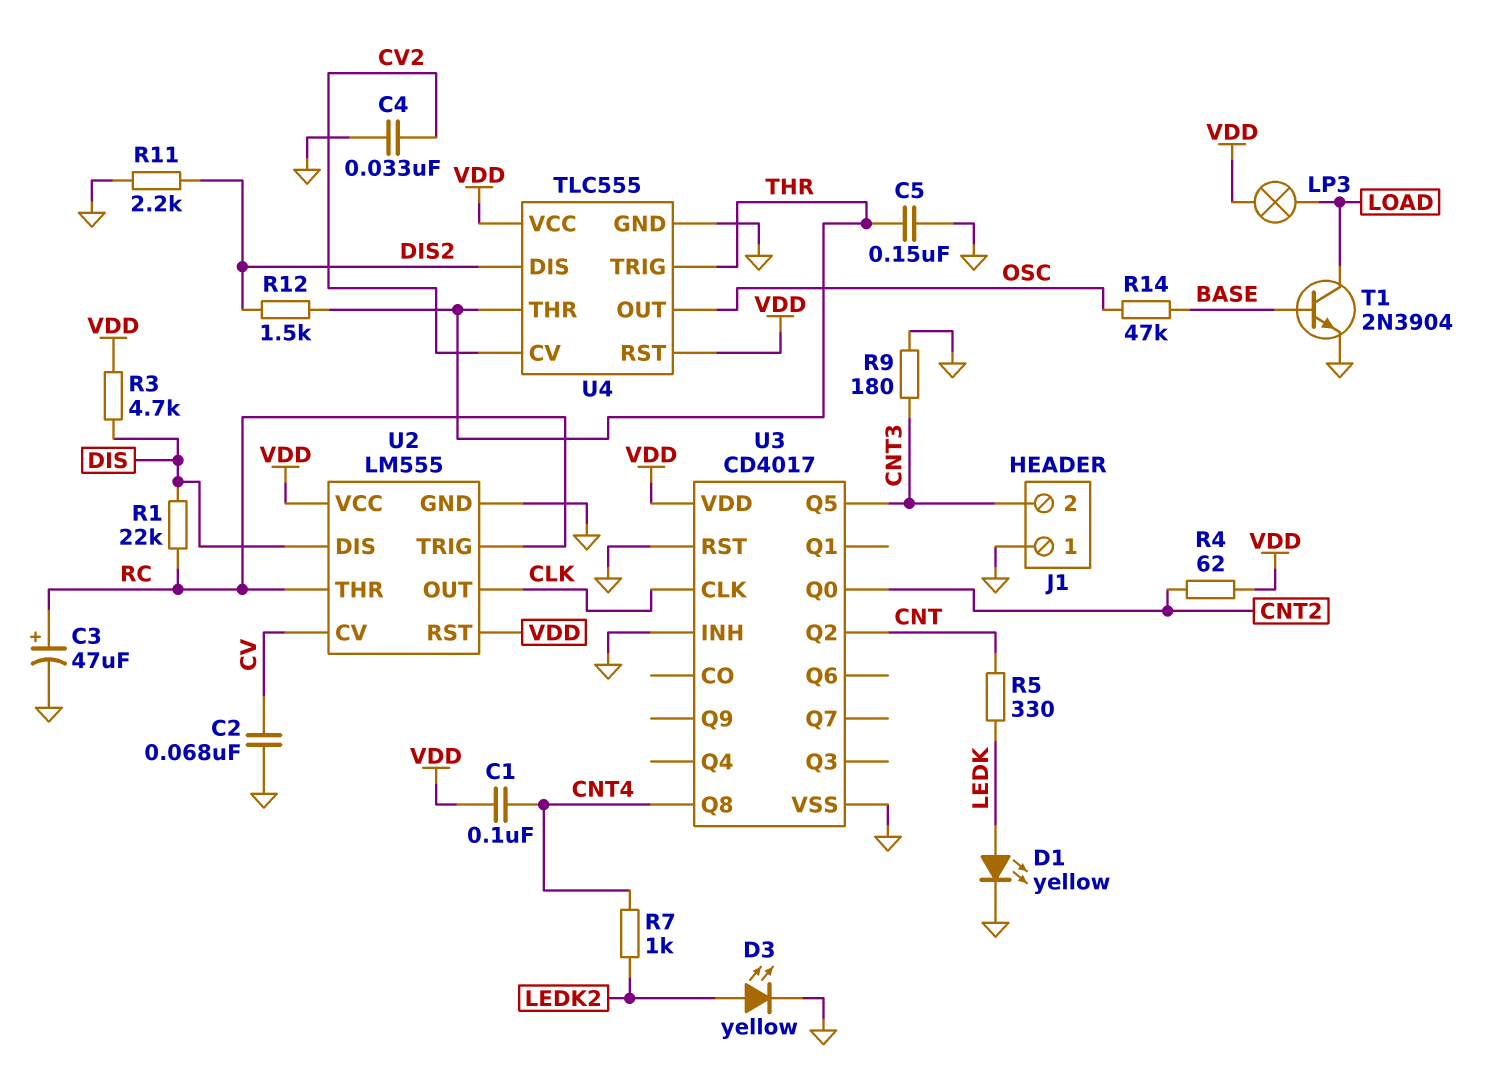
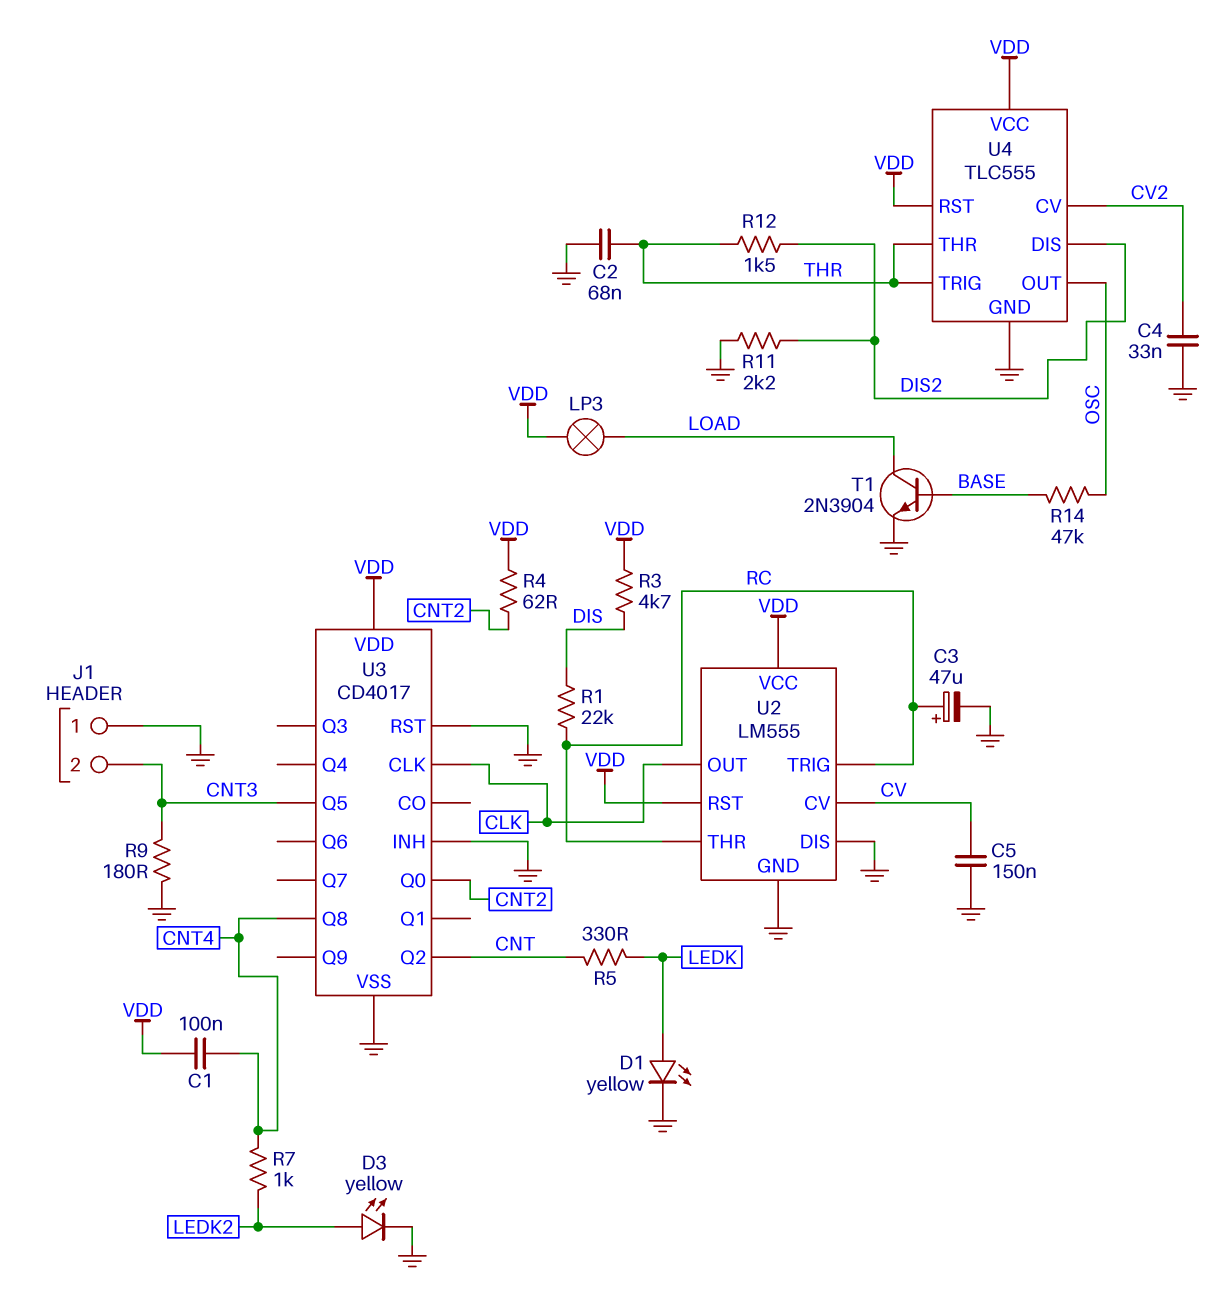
C2: 68nF (CV, GND) -> 68nF (GND, THR)
C5: 150nF (GND, THR) -> 150nF (CV, GND)
U2 pin DIS: DIS -> GND

